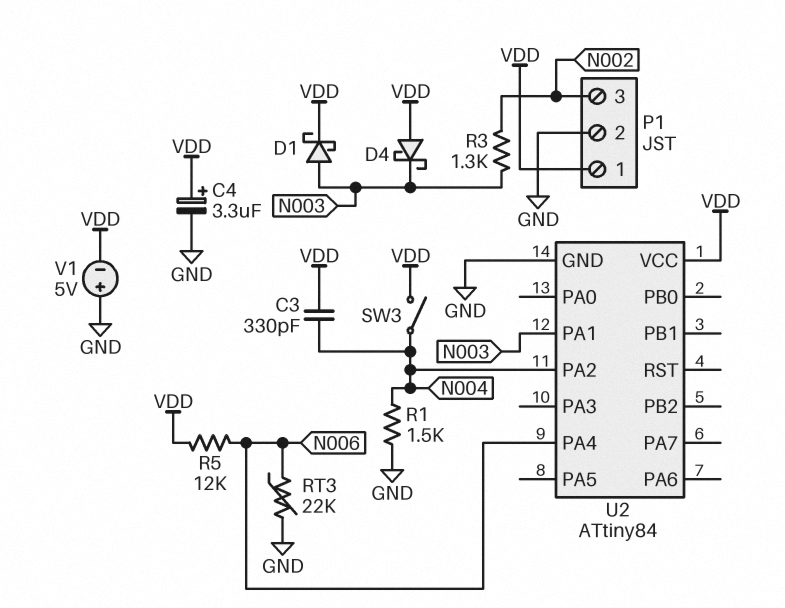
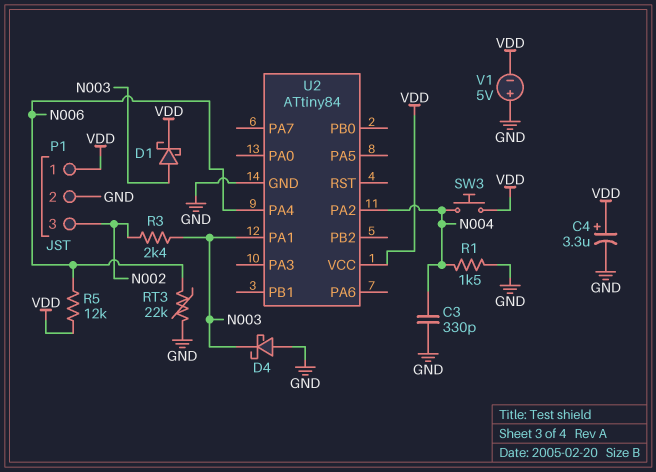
C3: 330pF (N004, VDD) -> 330pF (GND, N004)
D4: schottky (A VDD, K N003) -> schottky (A GND, K N003)
R3: 1.3k (N002, N003) -> 2.4k (N002, N003)
SW3: switch (N004, VDD) -> button (N004, VDD)

